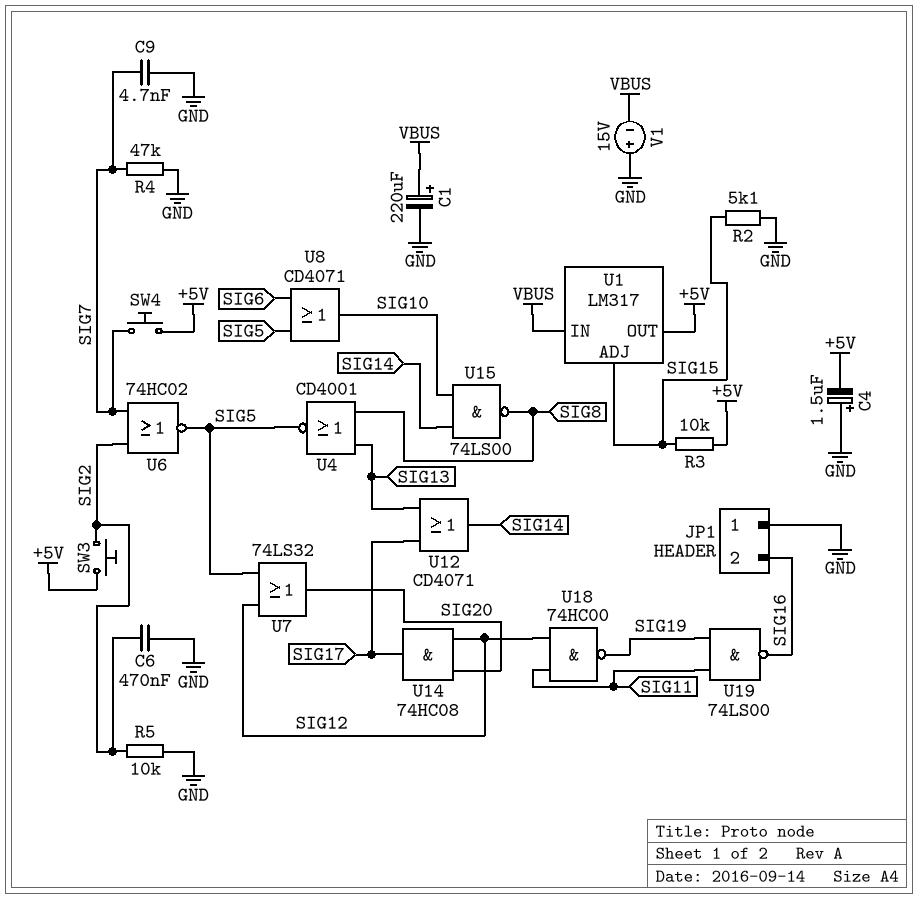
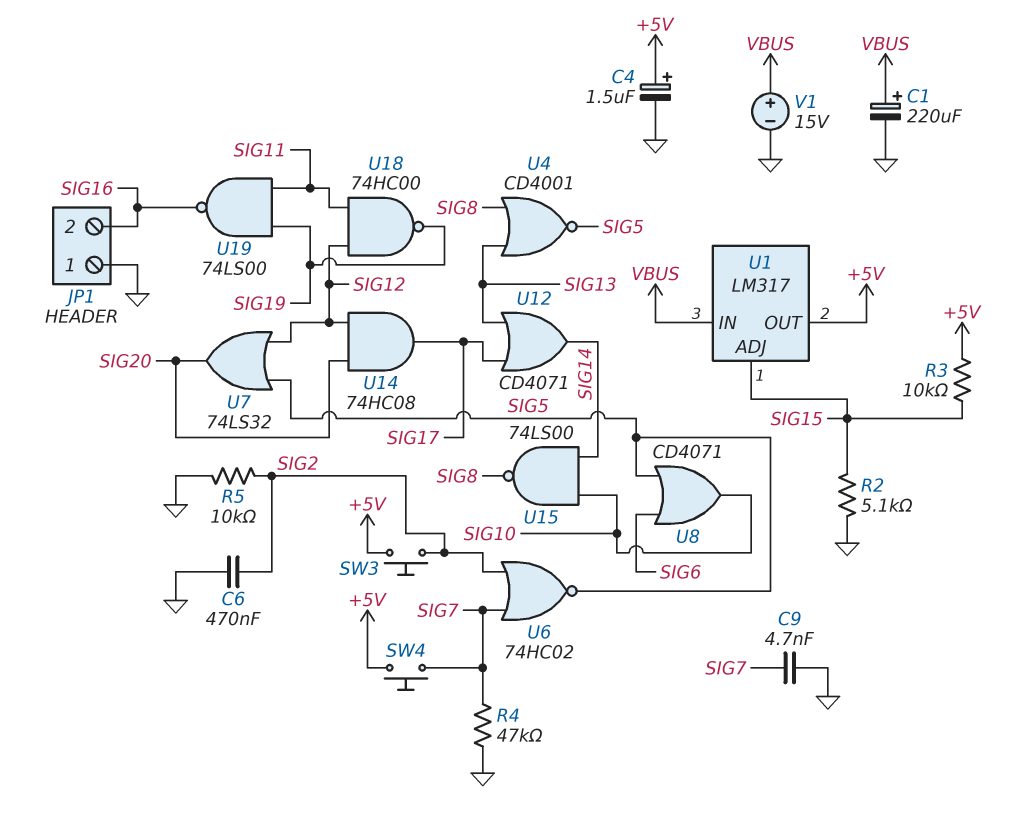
C4: 1.5uF (plus GND, minus +5V) -> 1.5uF (plus +5V, minus GND)
V1: 15V (plus GND, minus VBUS) -> 15V (plus VBUS, minus GND)

